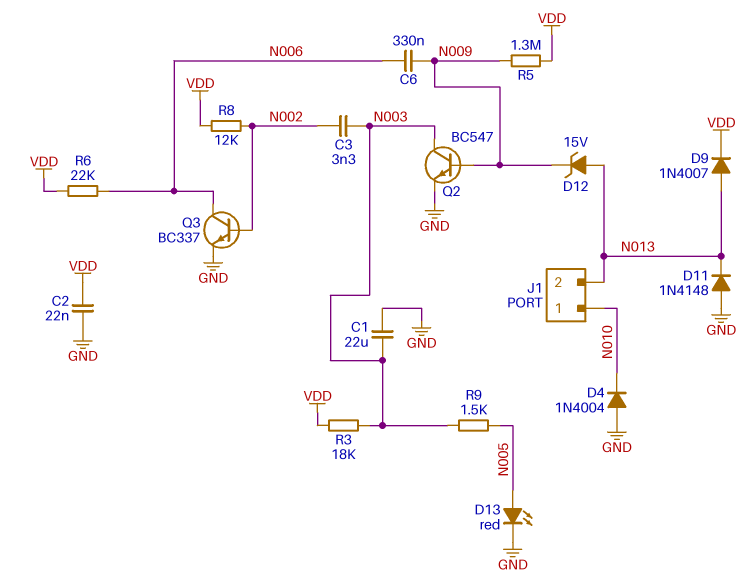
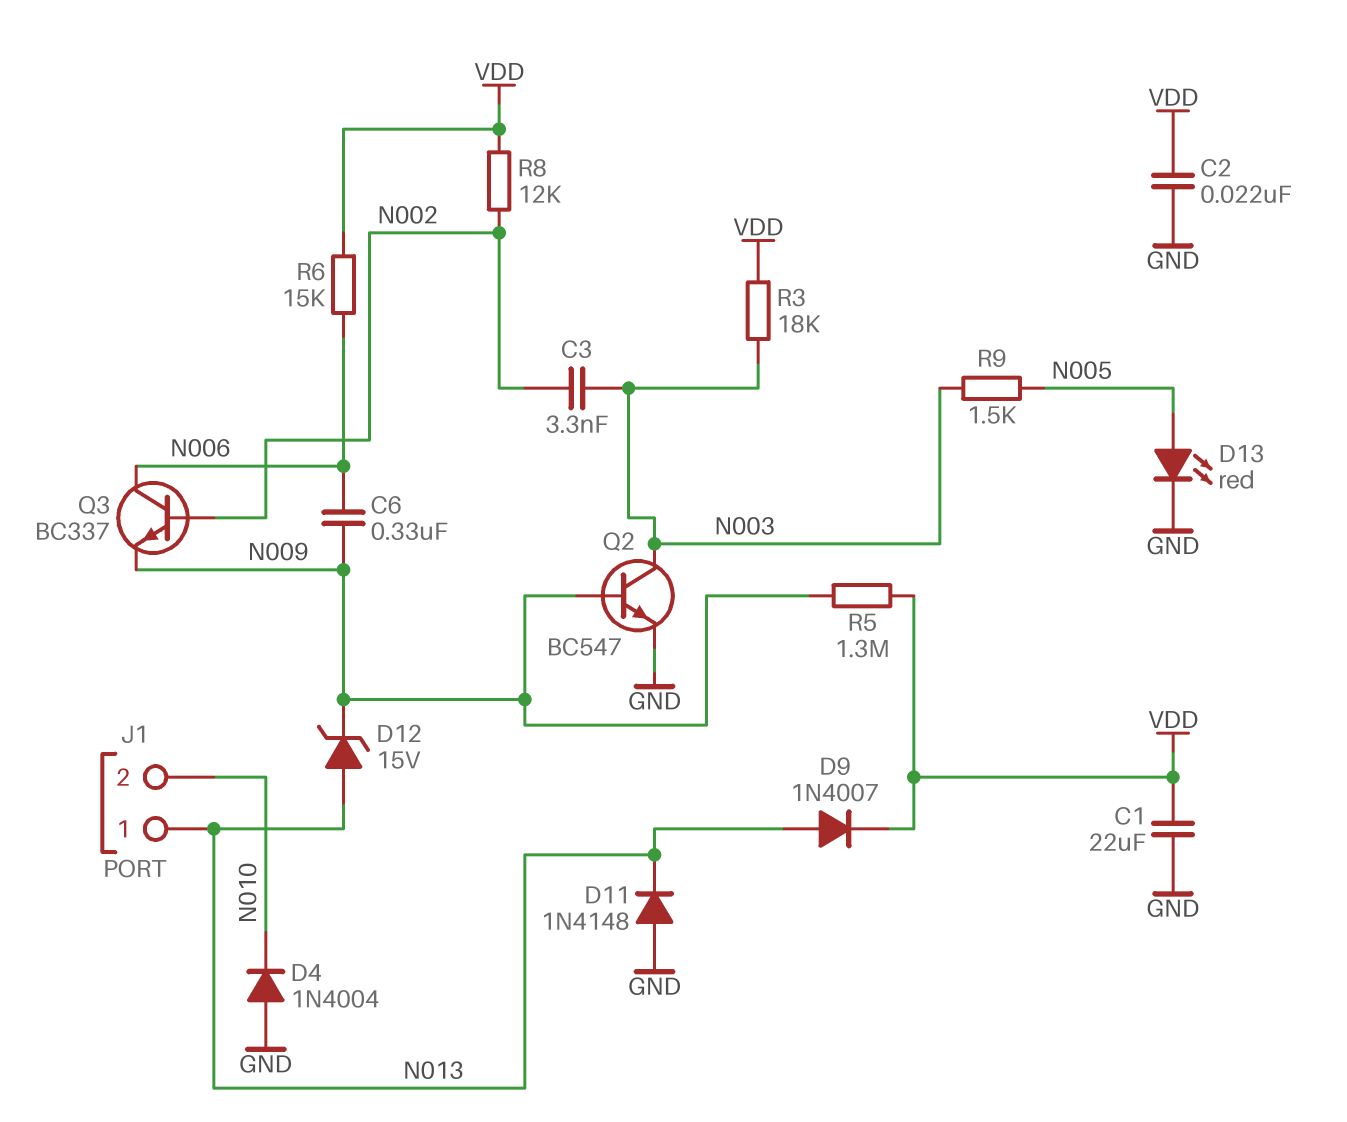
C1: 22uF (GND, N003) -> 22uF (GND, VDD)
J1 pin 1: N010 -> N013
J1 pin 2: N013 -> N010
Q3: NPN BC337 (B N002, C N006, E GND) -> NPN BC337 (B N002, C N006, E N009)
R6: 22k (N006, VDD) -> 15k (N006, VDD)

